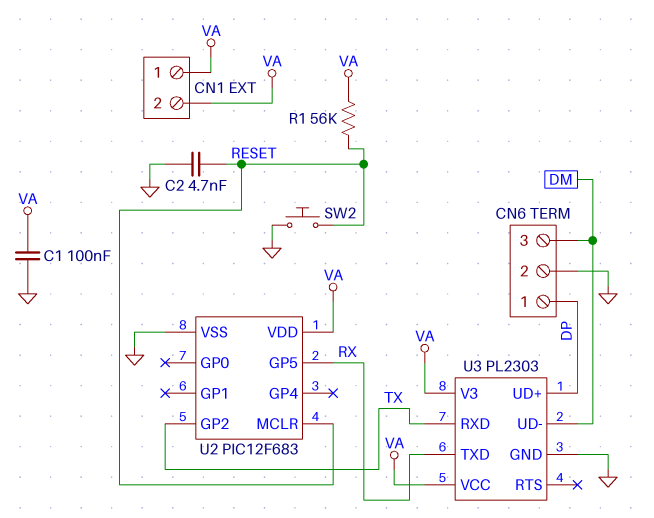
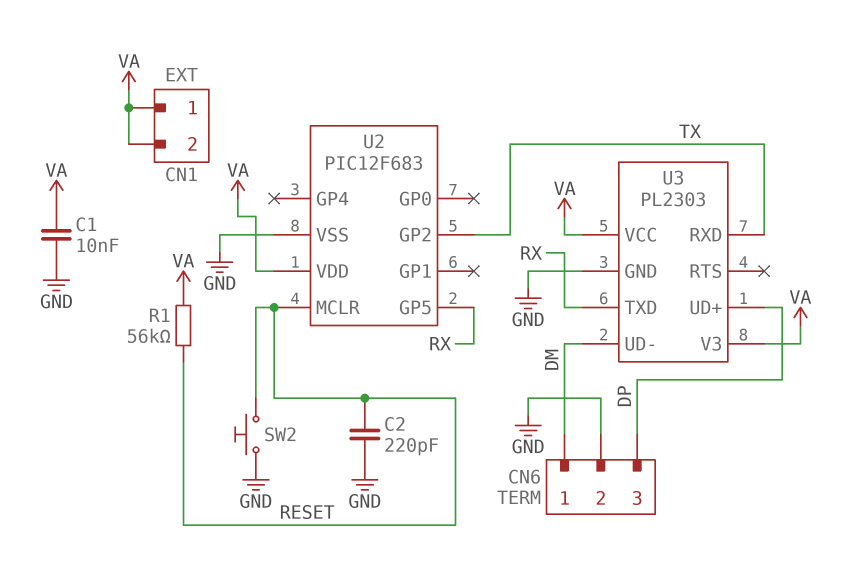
C1: 100nF (GND, VA) -> 10nF (GND, VA)
C2: 4.7nF (GND, RESET) -> 220pF (GND, RESET)
CN6 pin 1: DP -> DM
CN6 pin 3: DM -> DP

